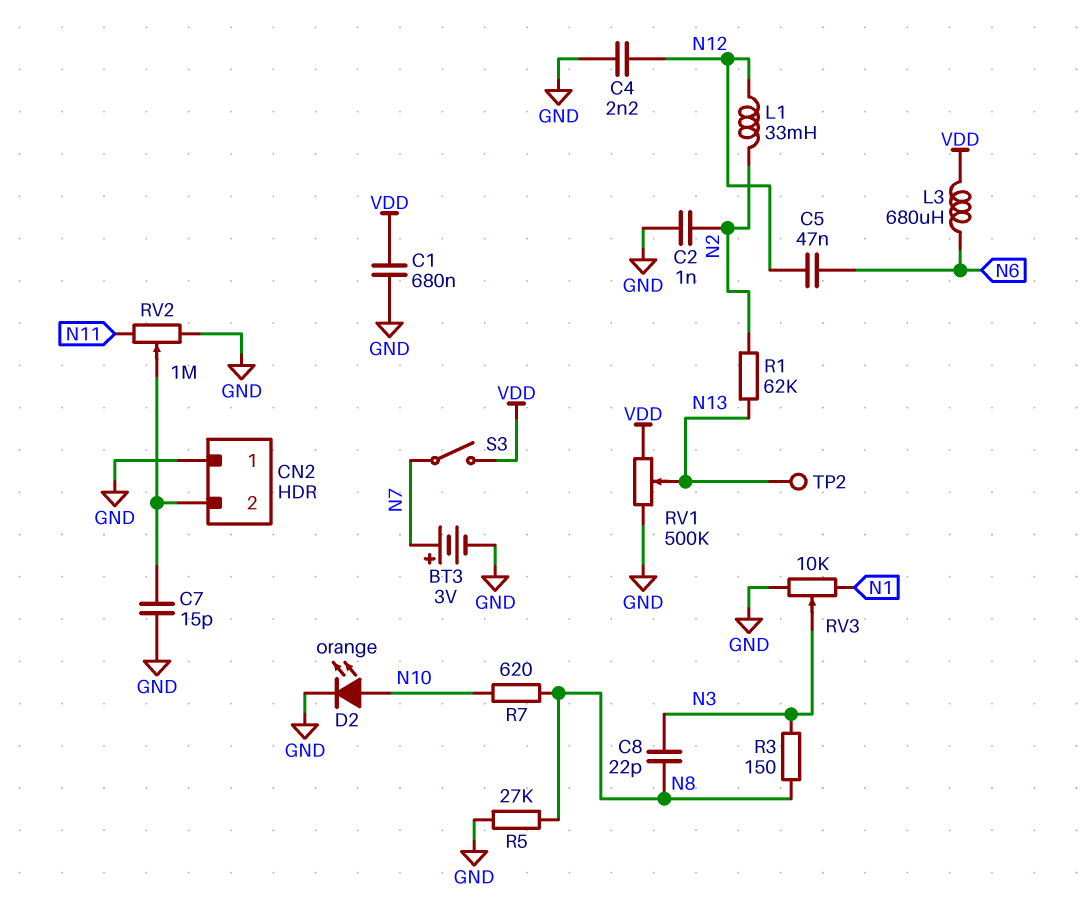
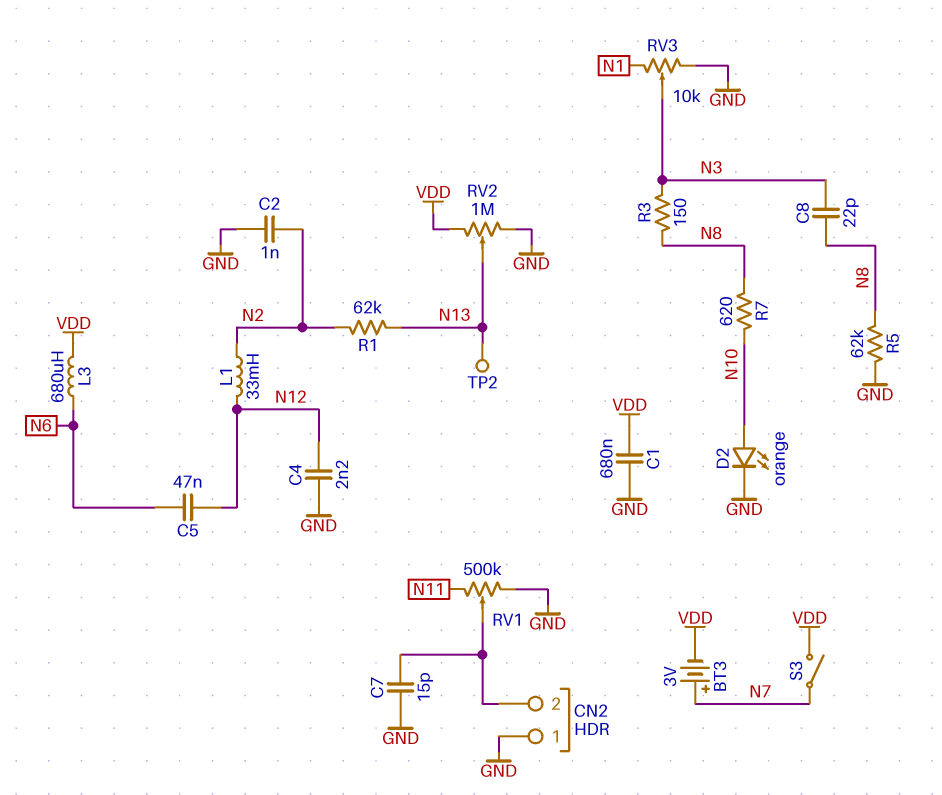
BT3: 3V (plus N7, minus GND) -> 3V (plus N7, minus VDD)
R5: 27k (GND, N8) -> 62k (GND, N8)
RV1: 500k (GND, VDD, wiper N13) -> 500k (GND, N11, wiper CN2/2)
RV2: 1M (GND, N11, wiper CN2/2) -> 1M (GND, VDD, wiper N13)

